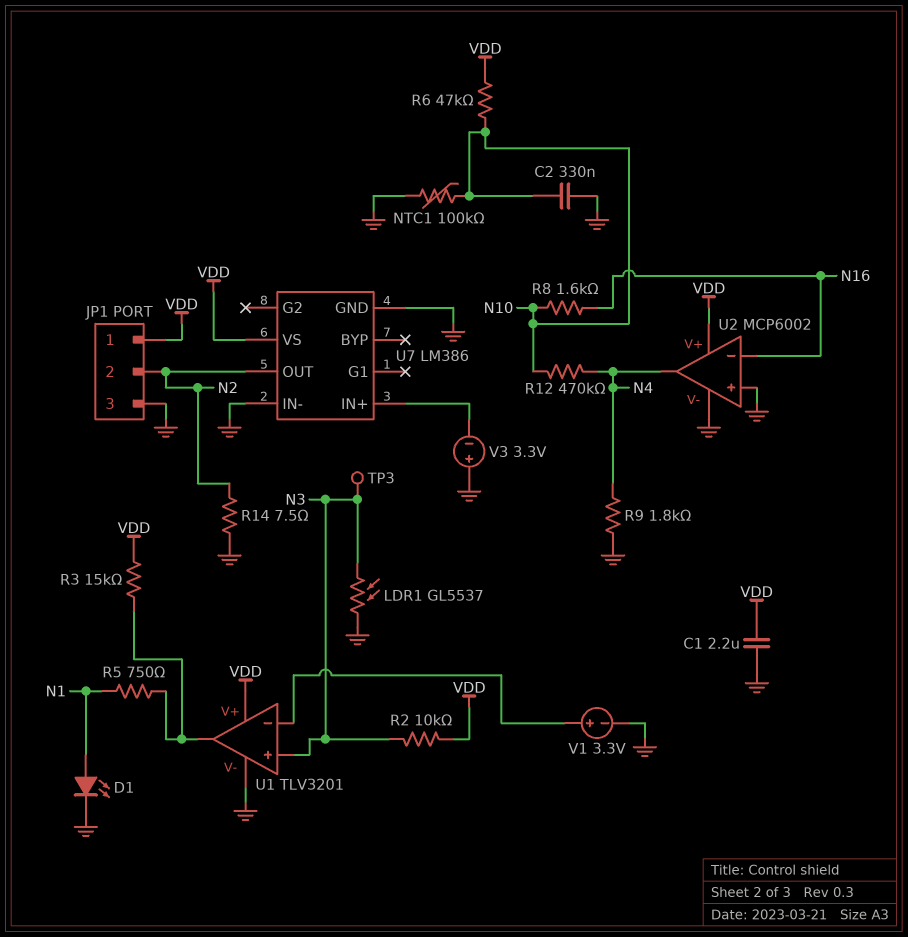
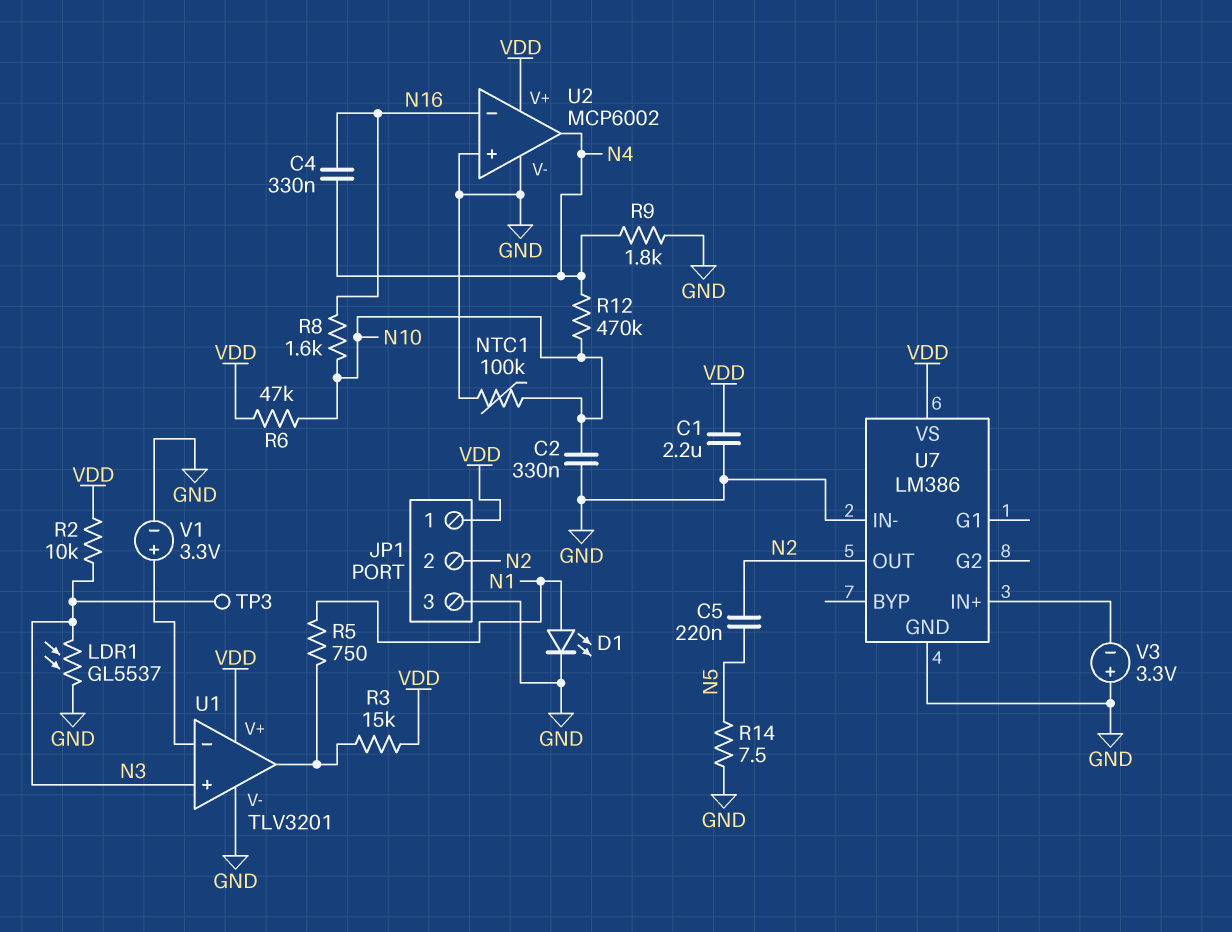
C4: none -> 330nF (N4, N16)
C5: none -> 220nF (N2, N5)
R14: 7.5 (GND, N2) -> 7.5 (GND, N5)

